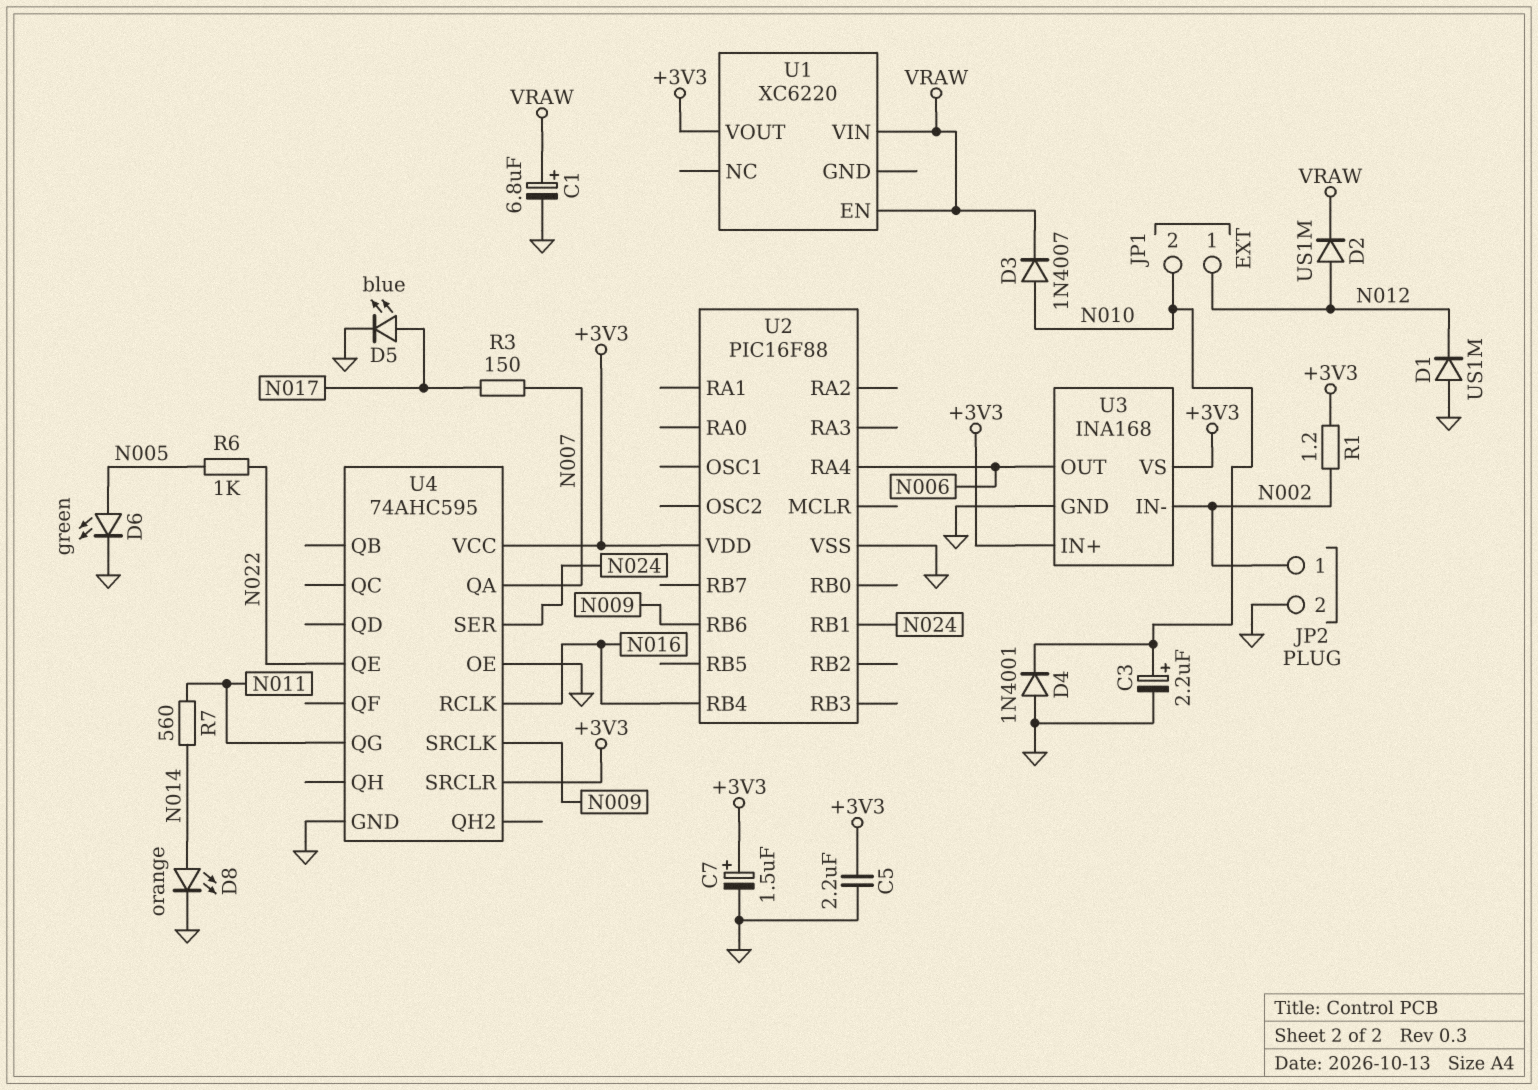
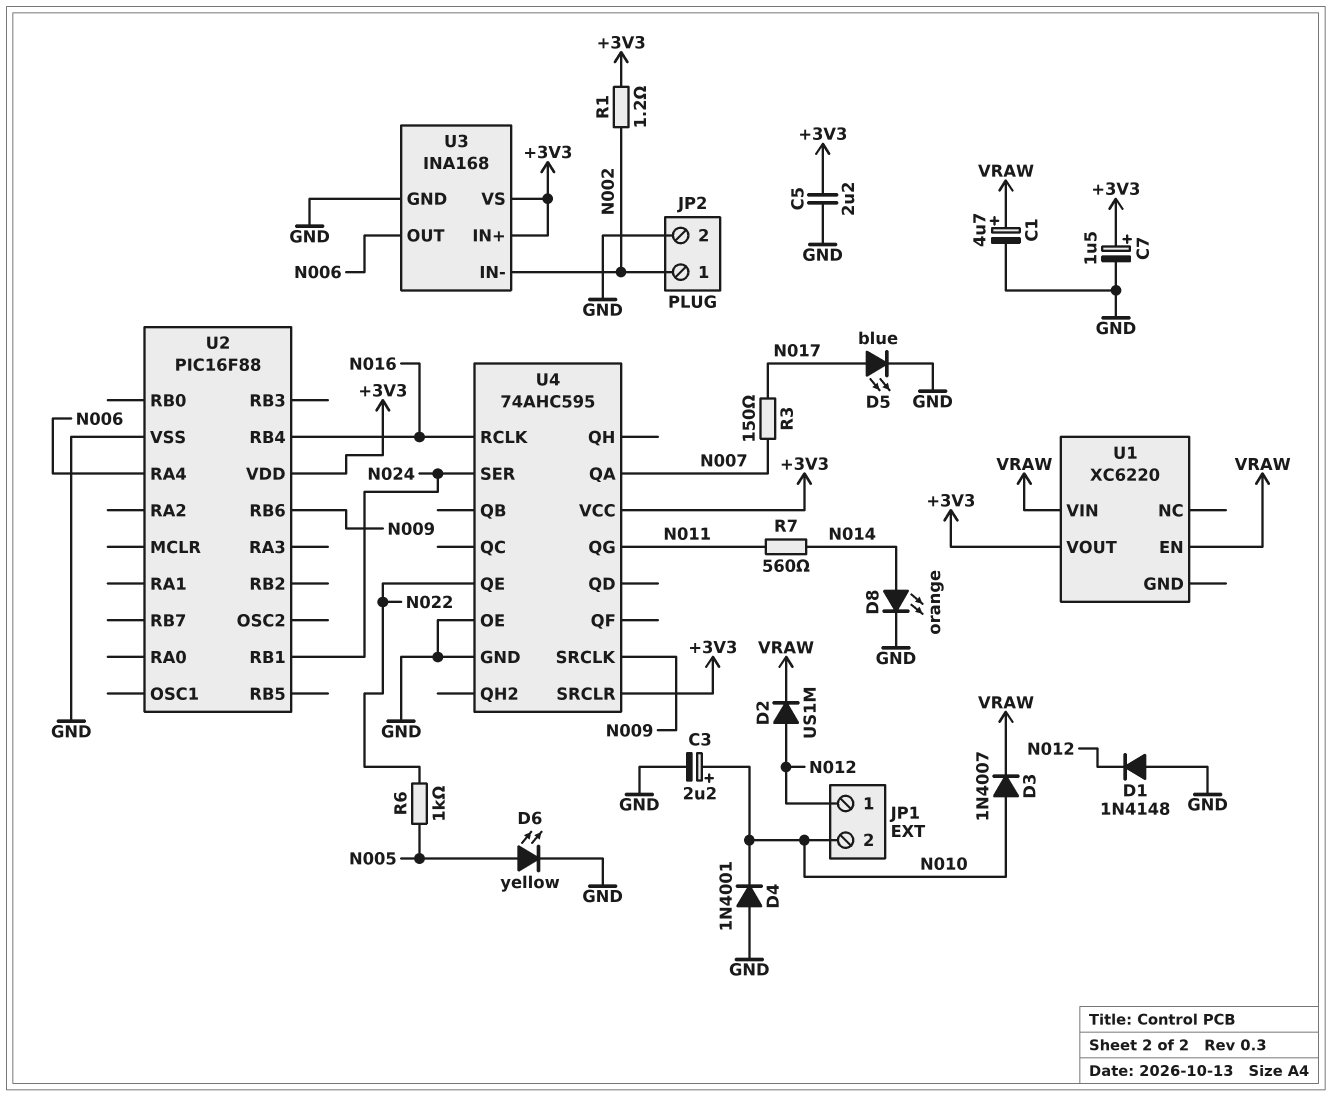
C1: 6.8uF (plus VRAW, minus GND) -> 4.7uF (plus VRAW, minus GND)
D1: diode US1M (A GND, K N012) -> diode 1N4148 (A GND, K N012)
D6: LED green (A N005, K GND) -> LED yellow (A N005, K GND)

